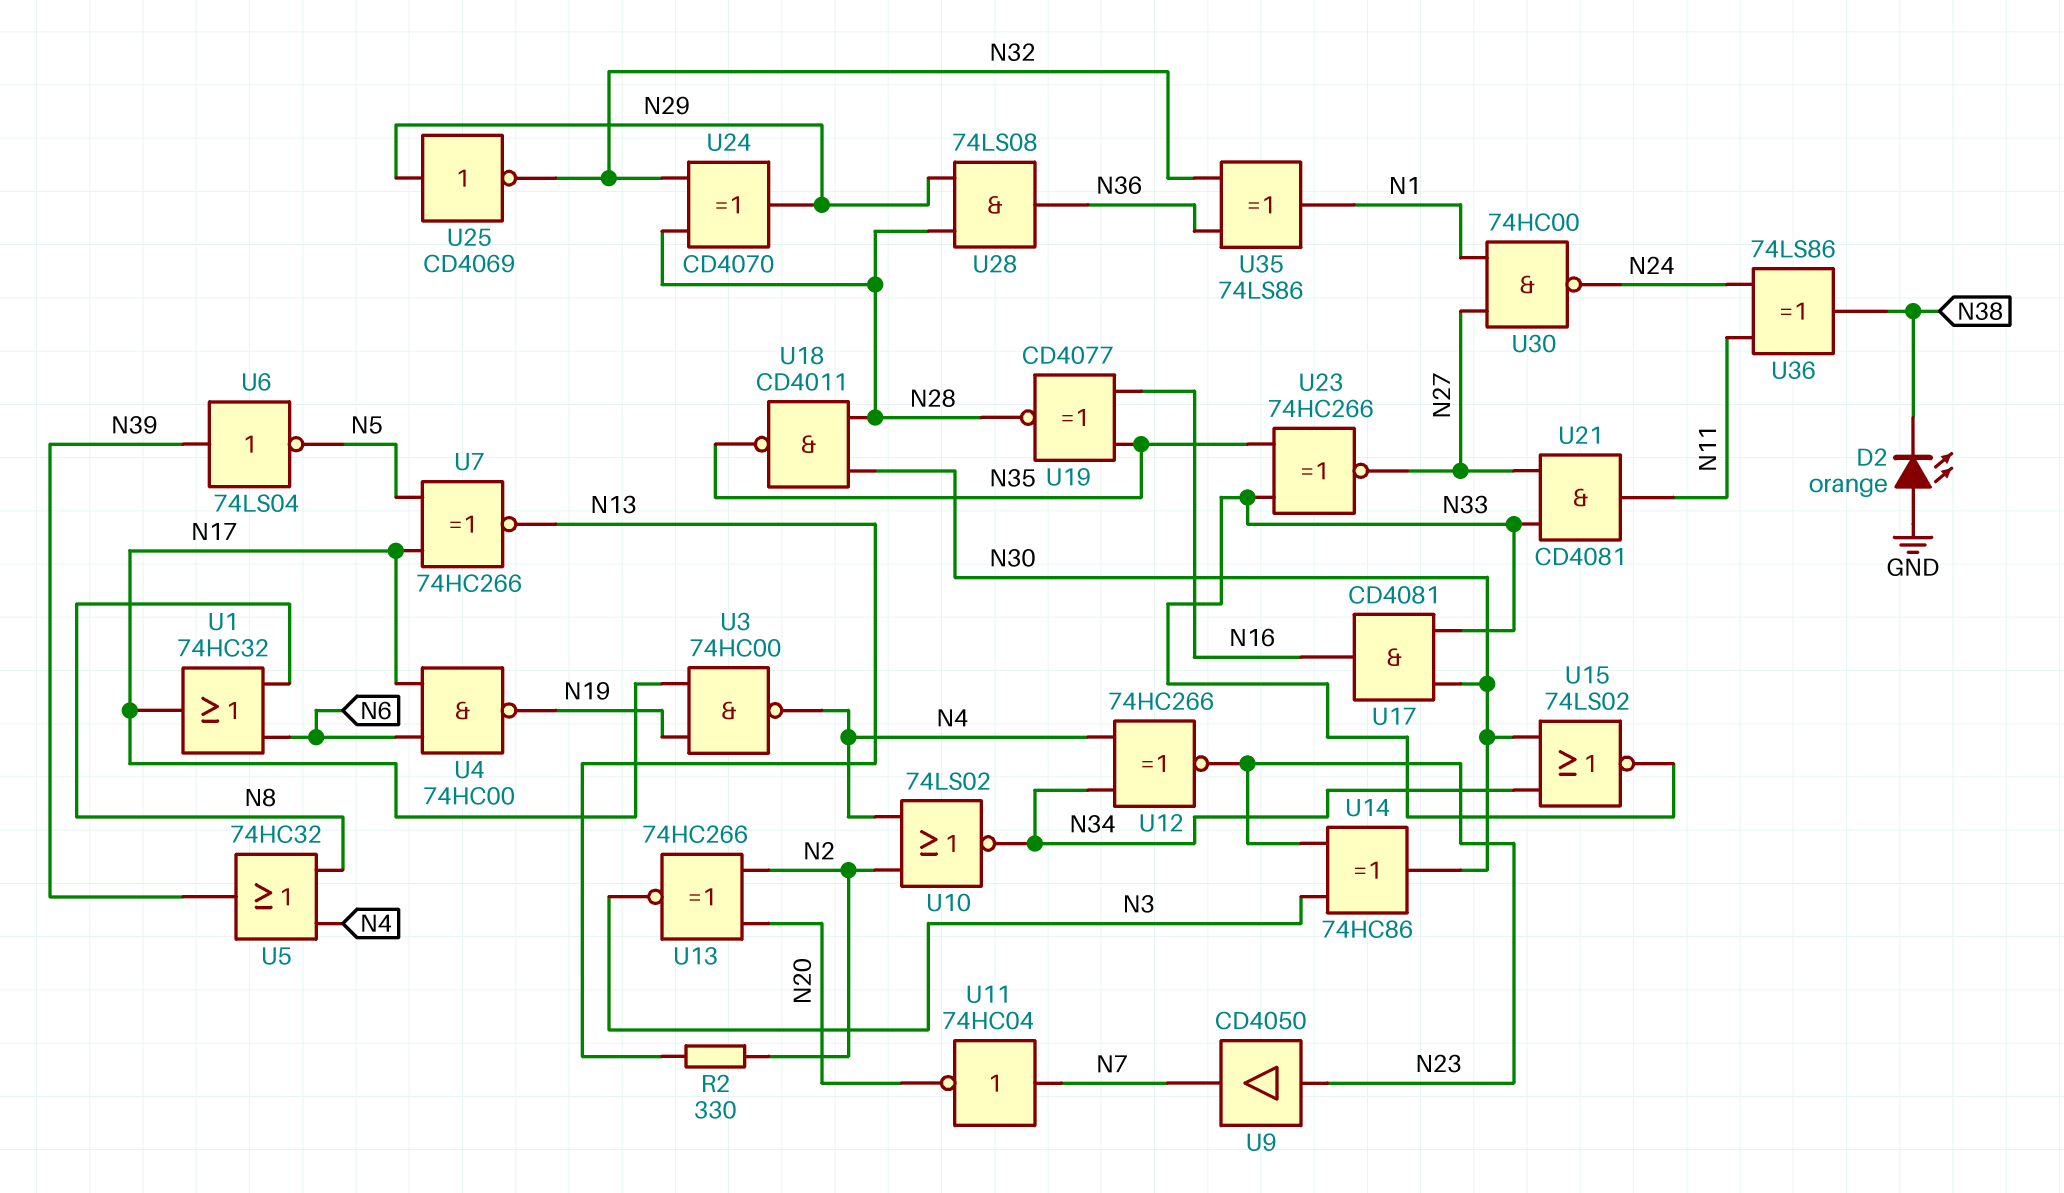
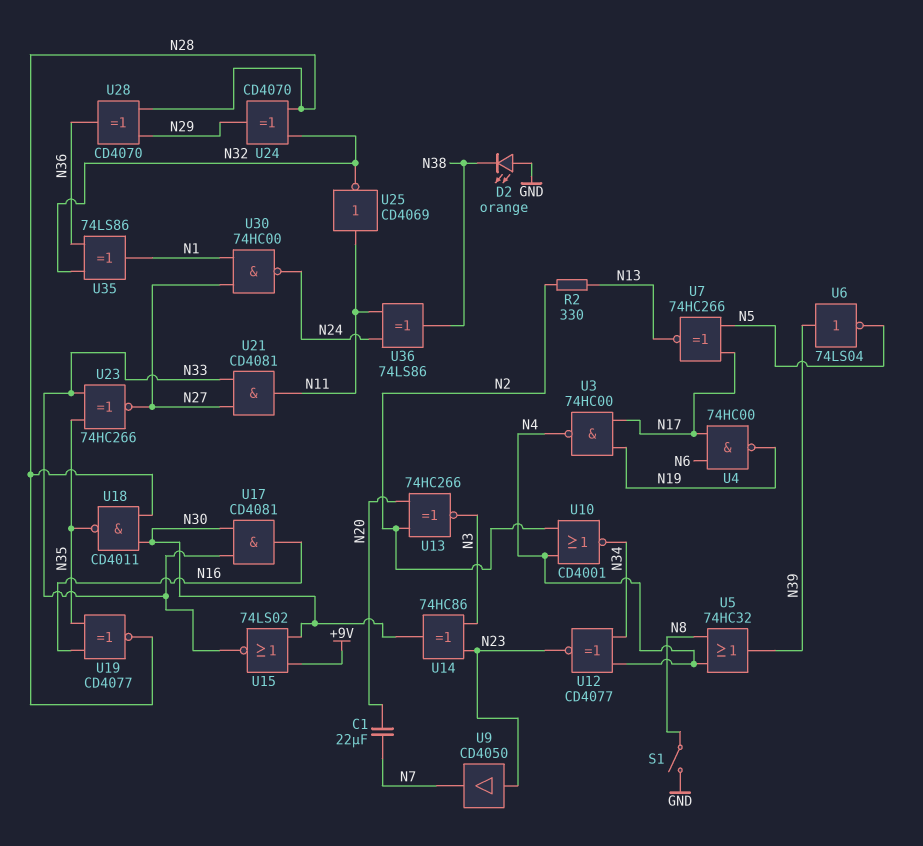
C1: none -> 22uF (N7, N20)
S1: none -> switch (GND, N8)
U1: OR 74HC32 (in N6, in N8, out N17) -> none
U10: NOR 74LS02 (in N2, in N4, out N34) -> NOR CD4001 (in N2, in N4, out N34)
U11: NOT 74HC04 (in N7, out N20) -> none
U12: XNOR 74HC266 (in N4, in N34, out N23) -> XNOR CD4077 (in N4, in N34, out N23)
U15: NOR 74LS02 (in N30, in N34, out N33) -> NOR 74LS02 (in +9V, in N30, out N33)
U25: NOT CD4069 (in N29, out N32) -> NOT CD4069 (in N11, out N32)
U28: AND 74LS08 (in N28, in N29, out N36) -> XOR CD4070 (in N28, in N29, out N36)

